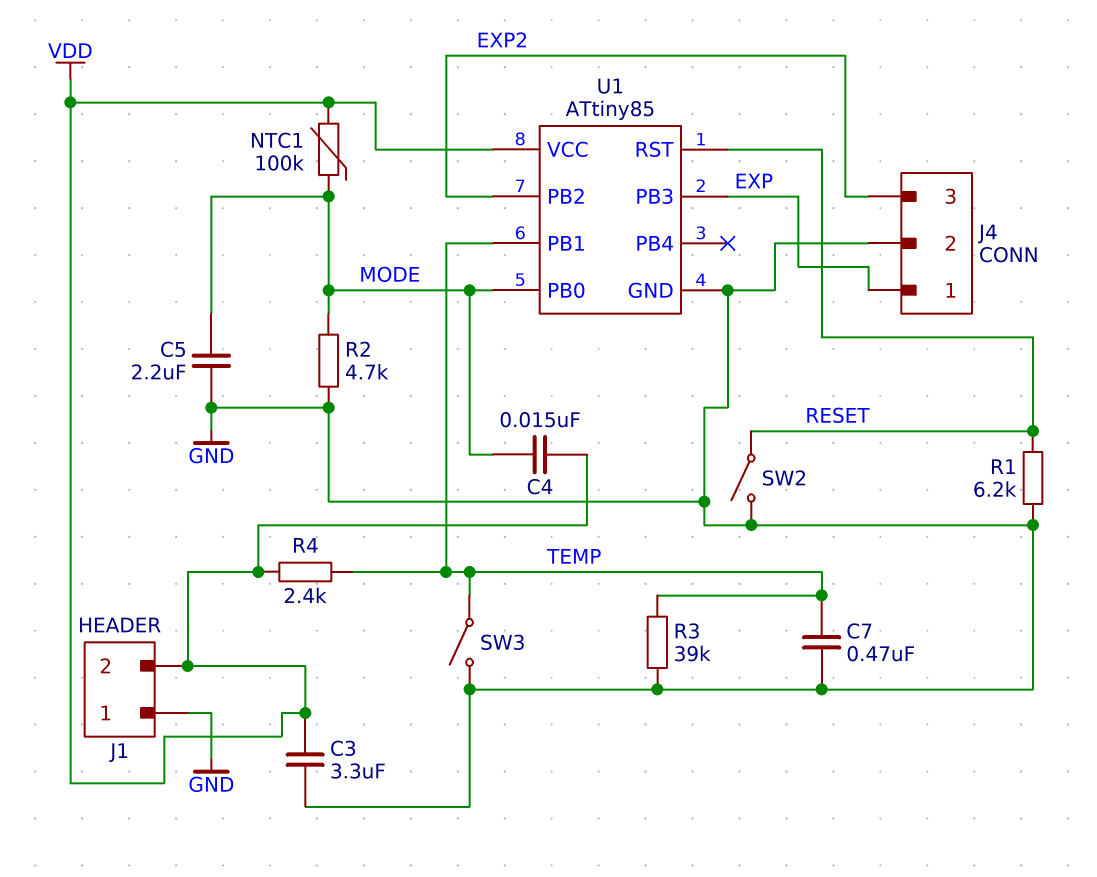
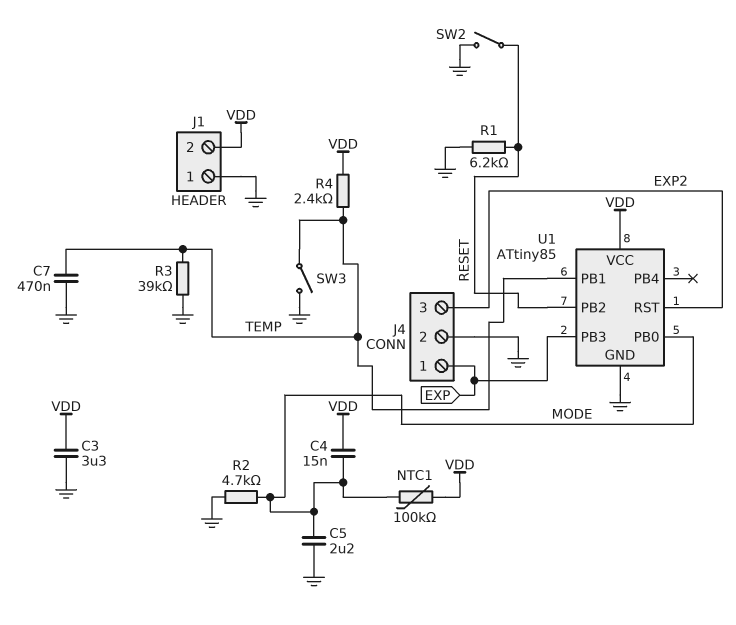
U1 pin PB2: EXP2 -> RESET
U1 pin RST: RESET -> EXP2

